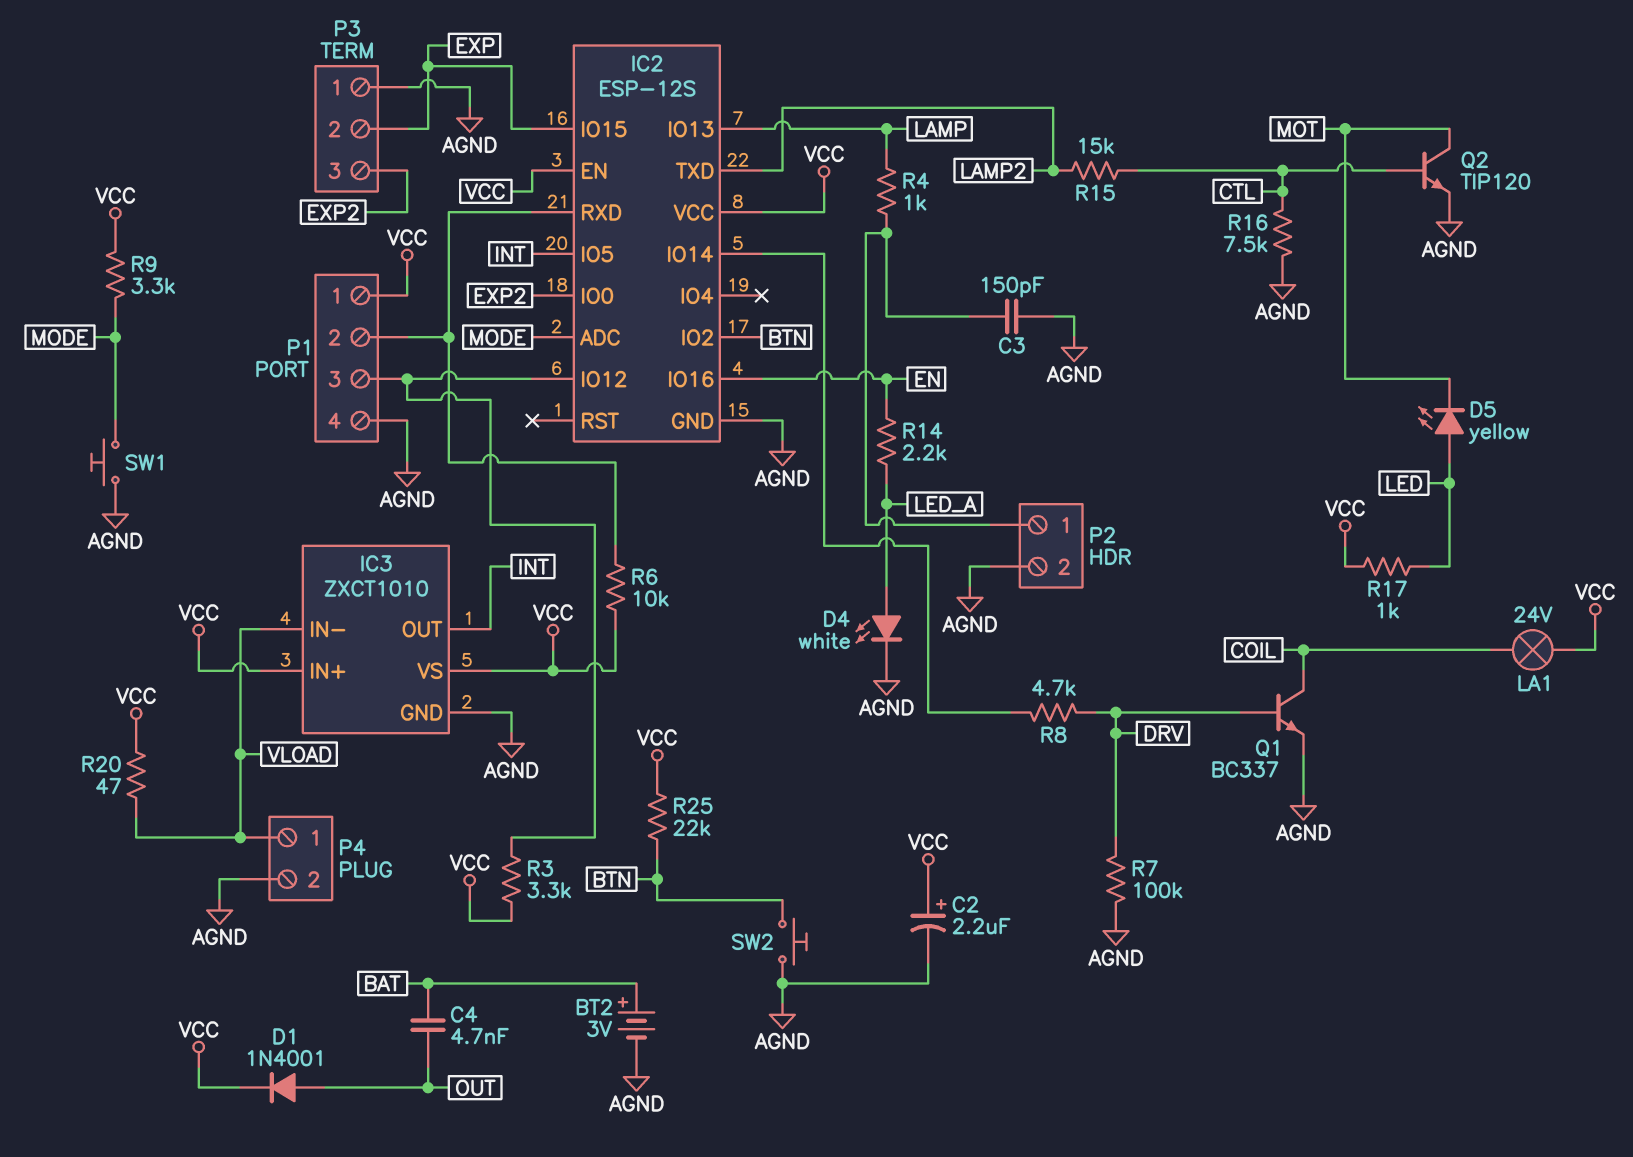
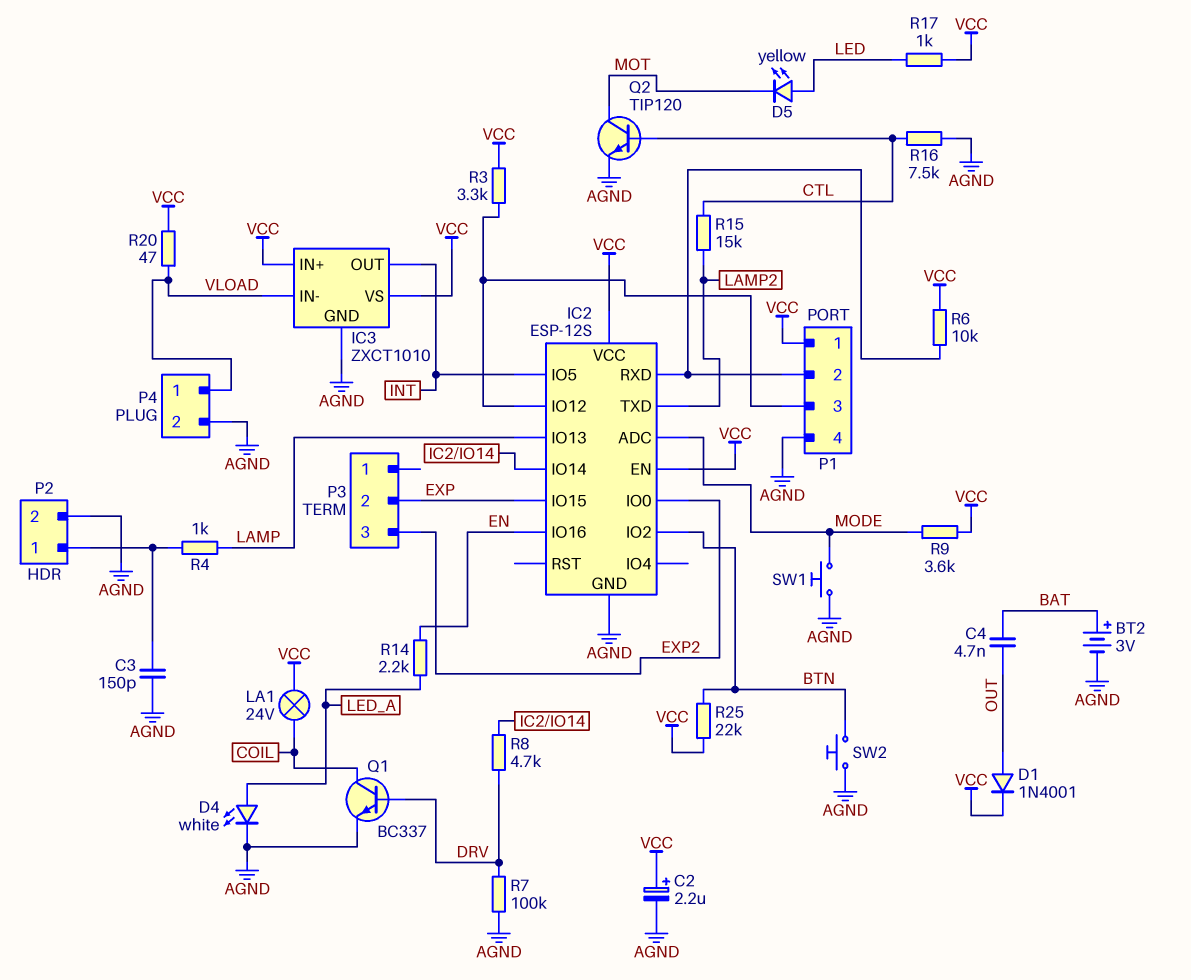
P3 pin 1: AGND -> none
R9: 3.3k (MODE, VCC) -> 3.6k (MODE, VCC)

